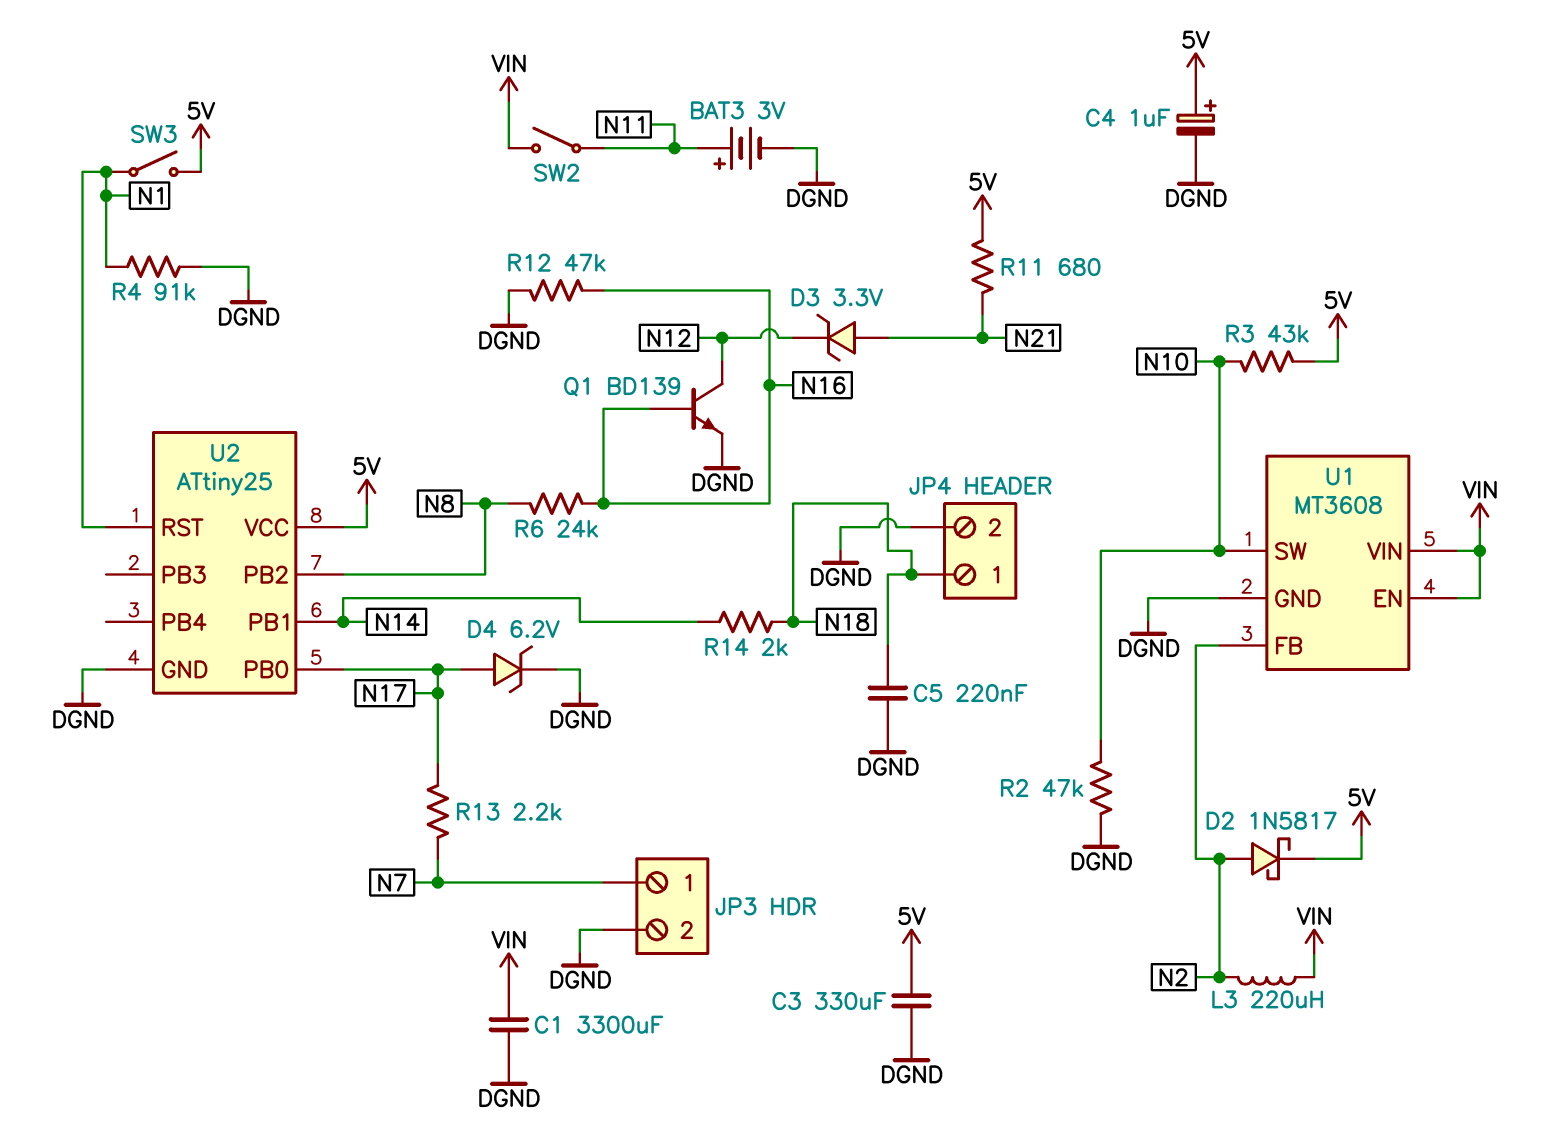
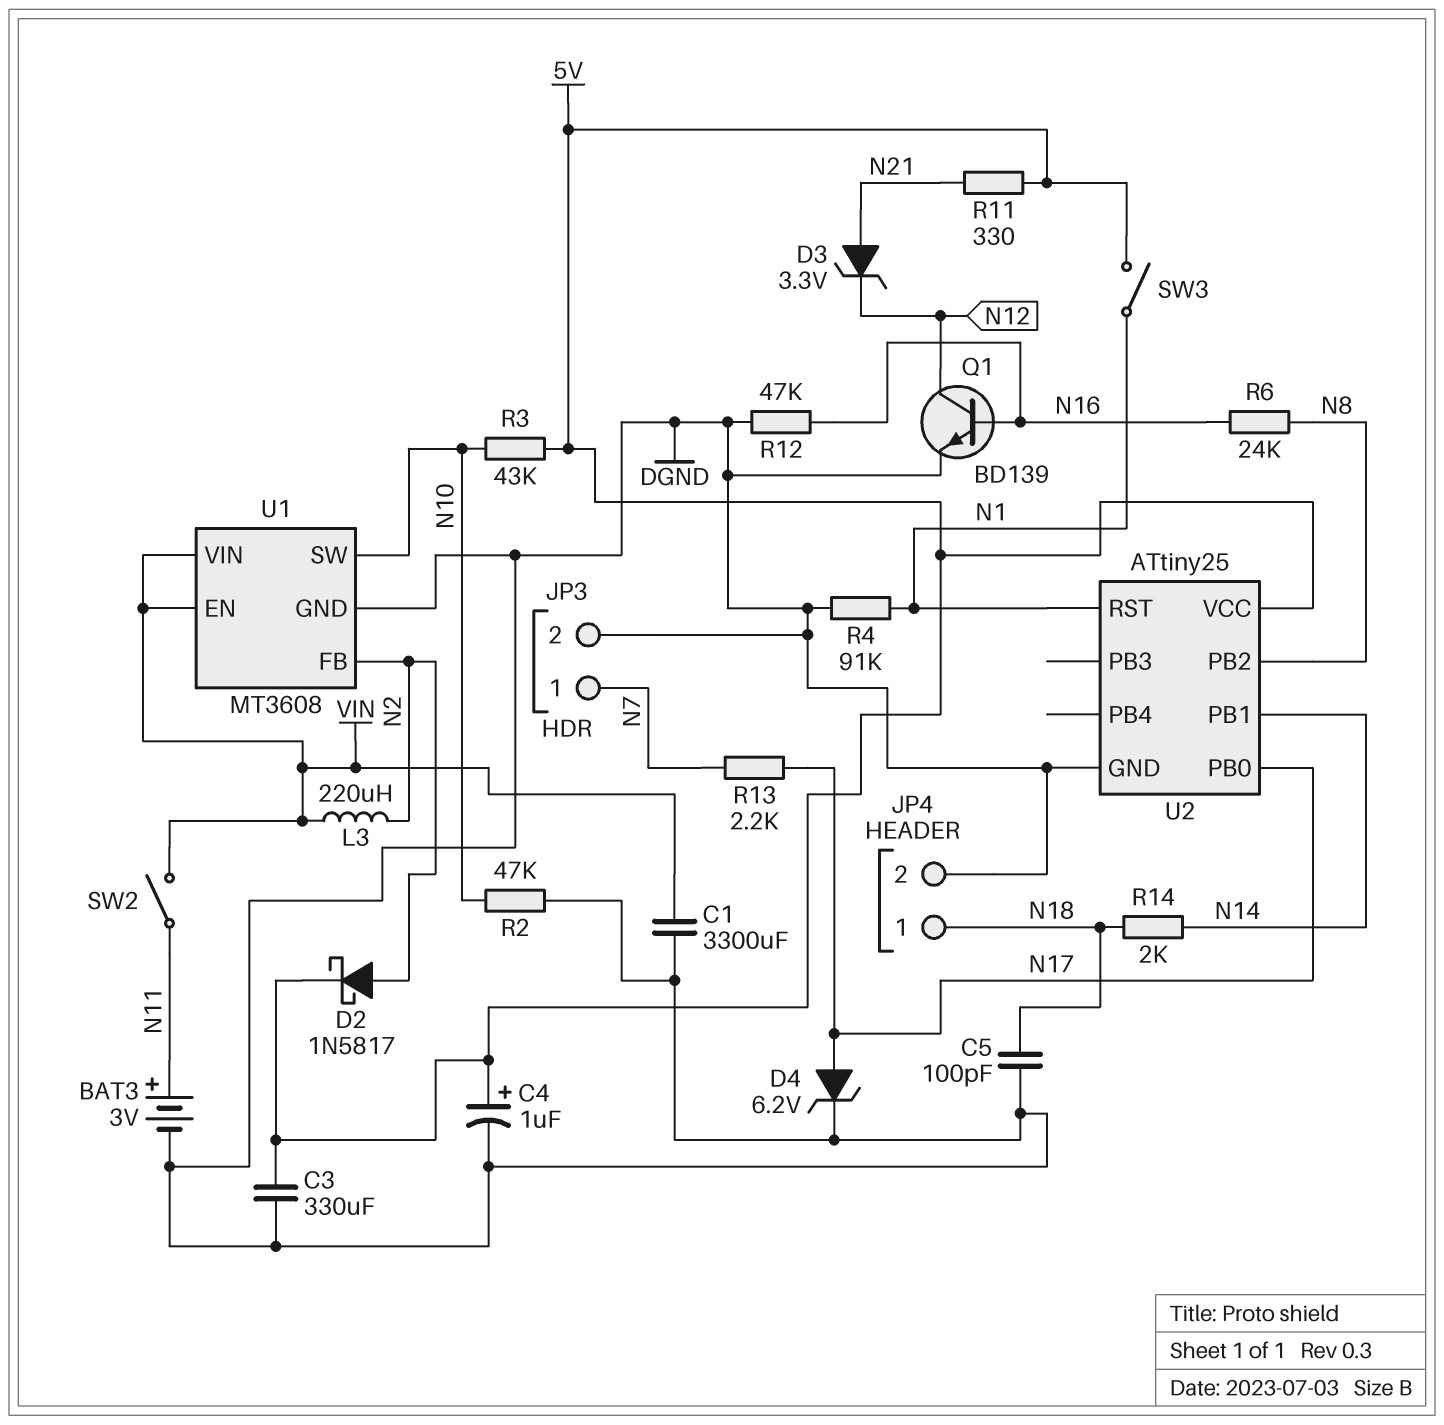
C5: 220nF (DGND, N18) -> 100pF (DGND, N18)
R11: 680 (5V, N21) -> 330 (5V, N21)

